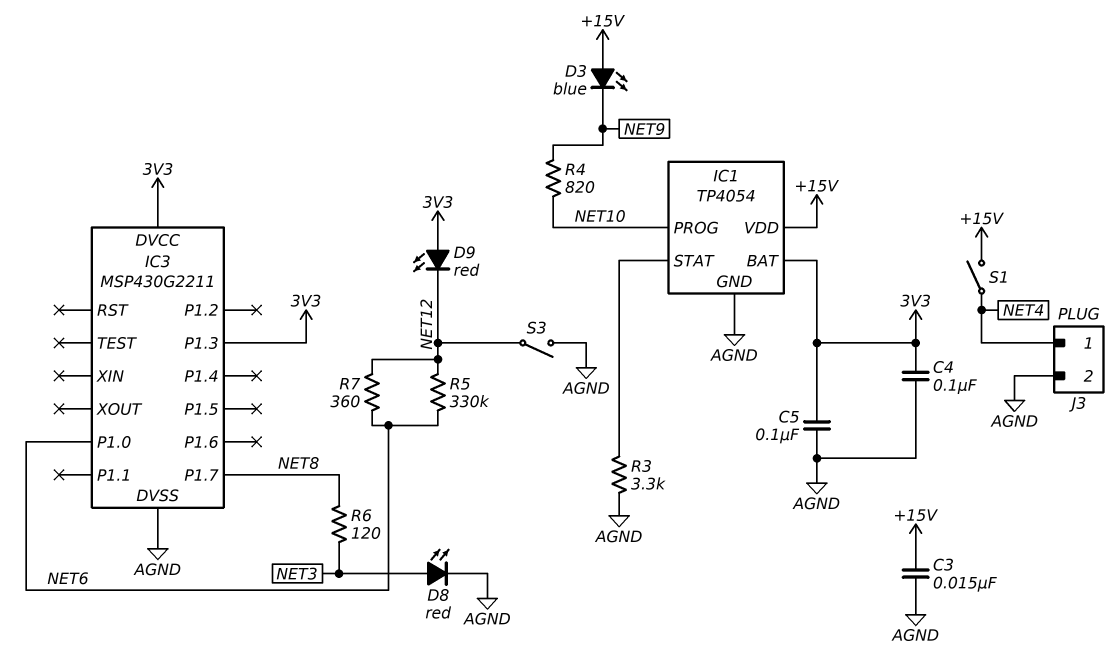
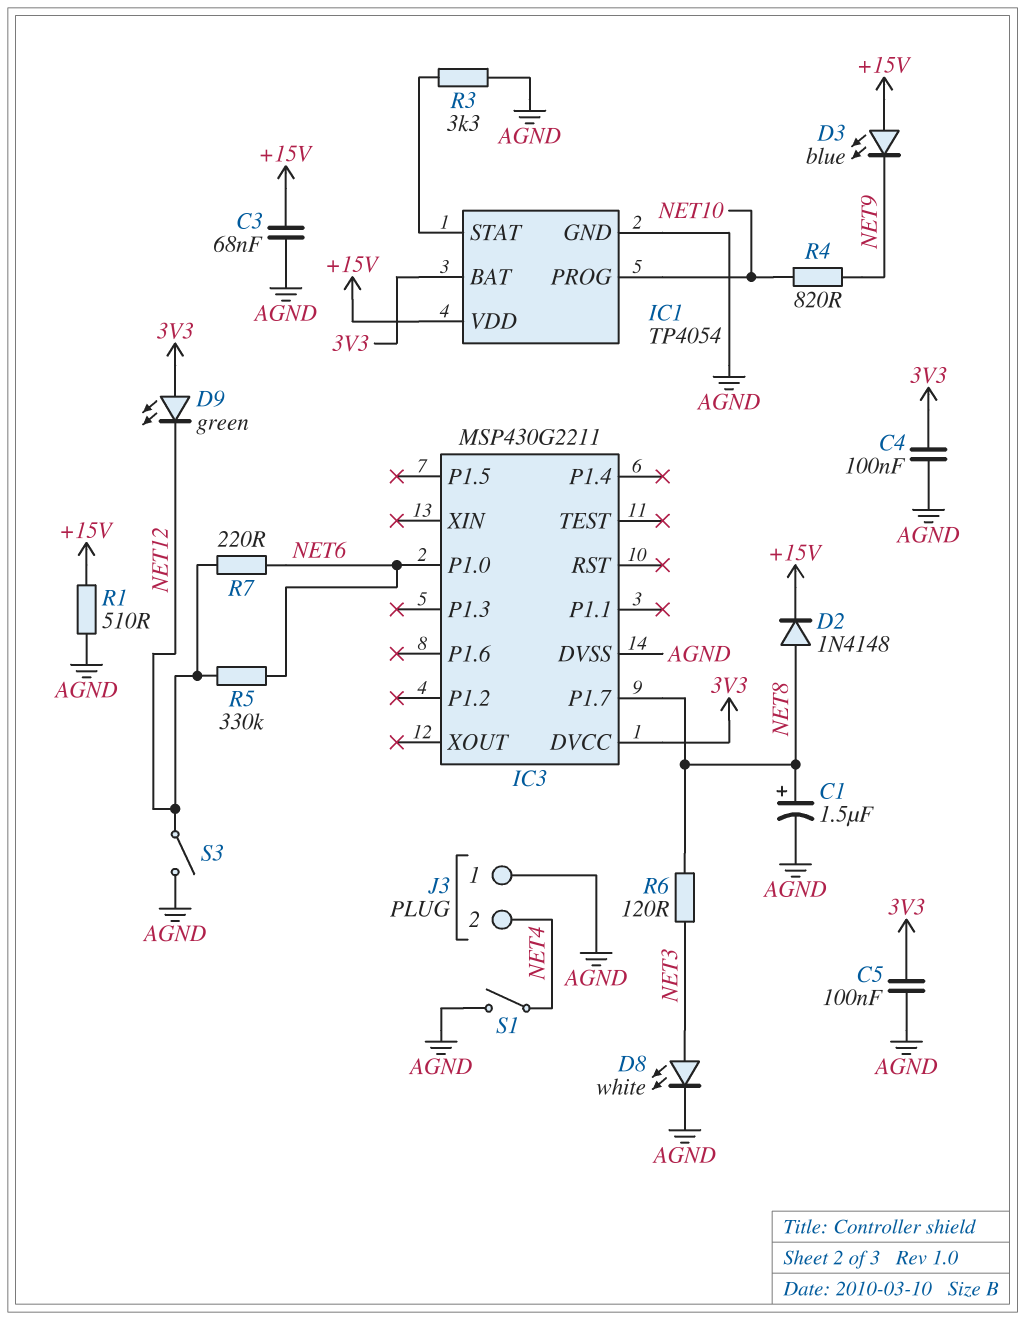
C1: none -> 1.5uF (plus NET8, minus AGND)
C3: 15nF (+15V, AGND) -> 68nF (+15V, AGND)
D2: none -> diode 1N4148 (A NET8, K +15V)
D8: LED red (A NET3, K AGND) -> LED white (A NET3, K AGND)
D9: LED red (A 3V3, K NET12) -> LED green (A 3V3, K NET12)
IC3 pin P1.3: 3V3 -> none
J3 pin 1: NET4 -> AGND
J3 pin 2: AGND -> NET4
R1: none -> 510 (+15V, AGND)
R7: 360 (NET6, NET12) -> 220 (NET6, NET12)
S1: switch (+15V, NET4) -> switch (AGND, NET4)

